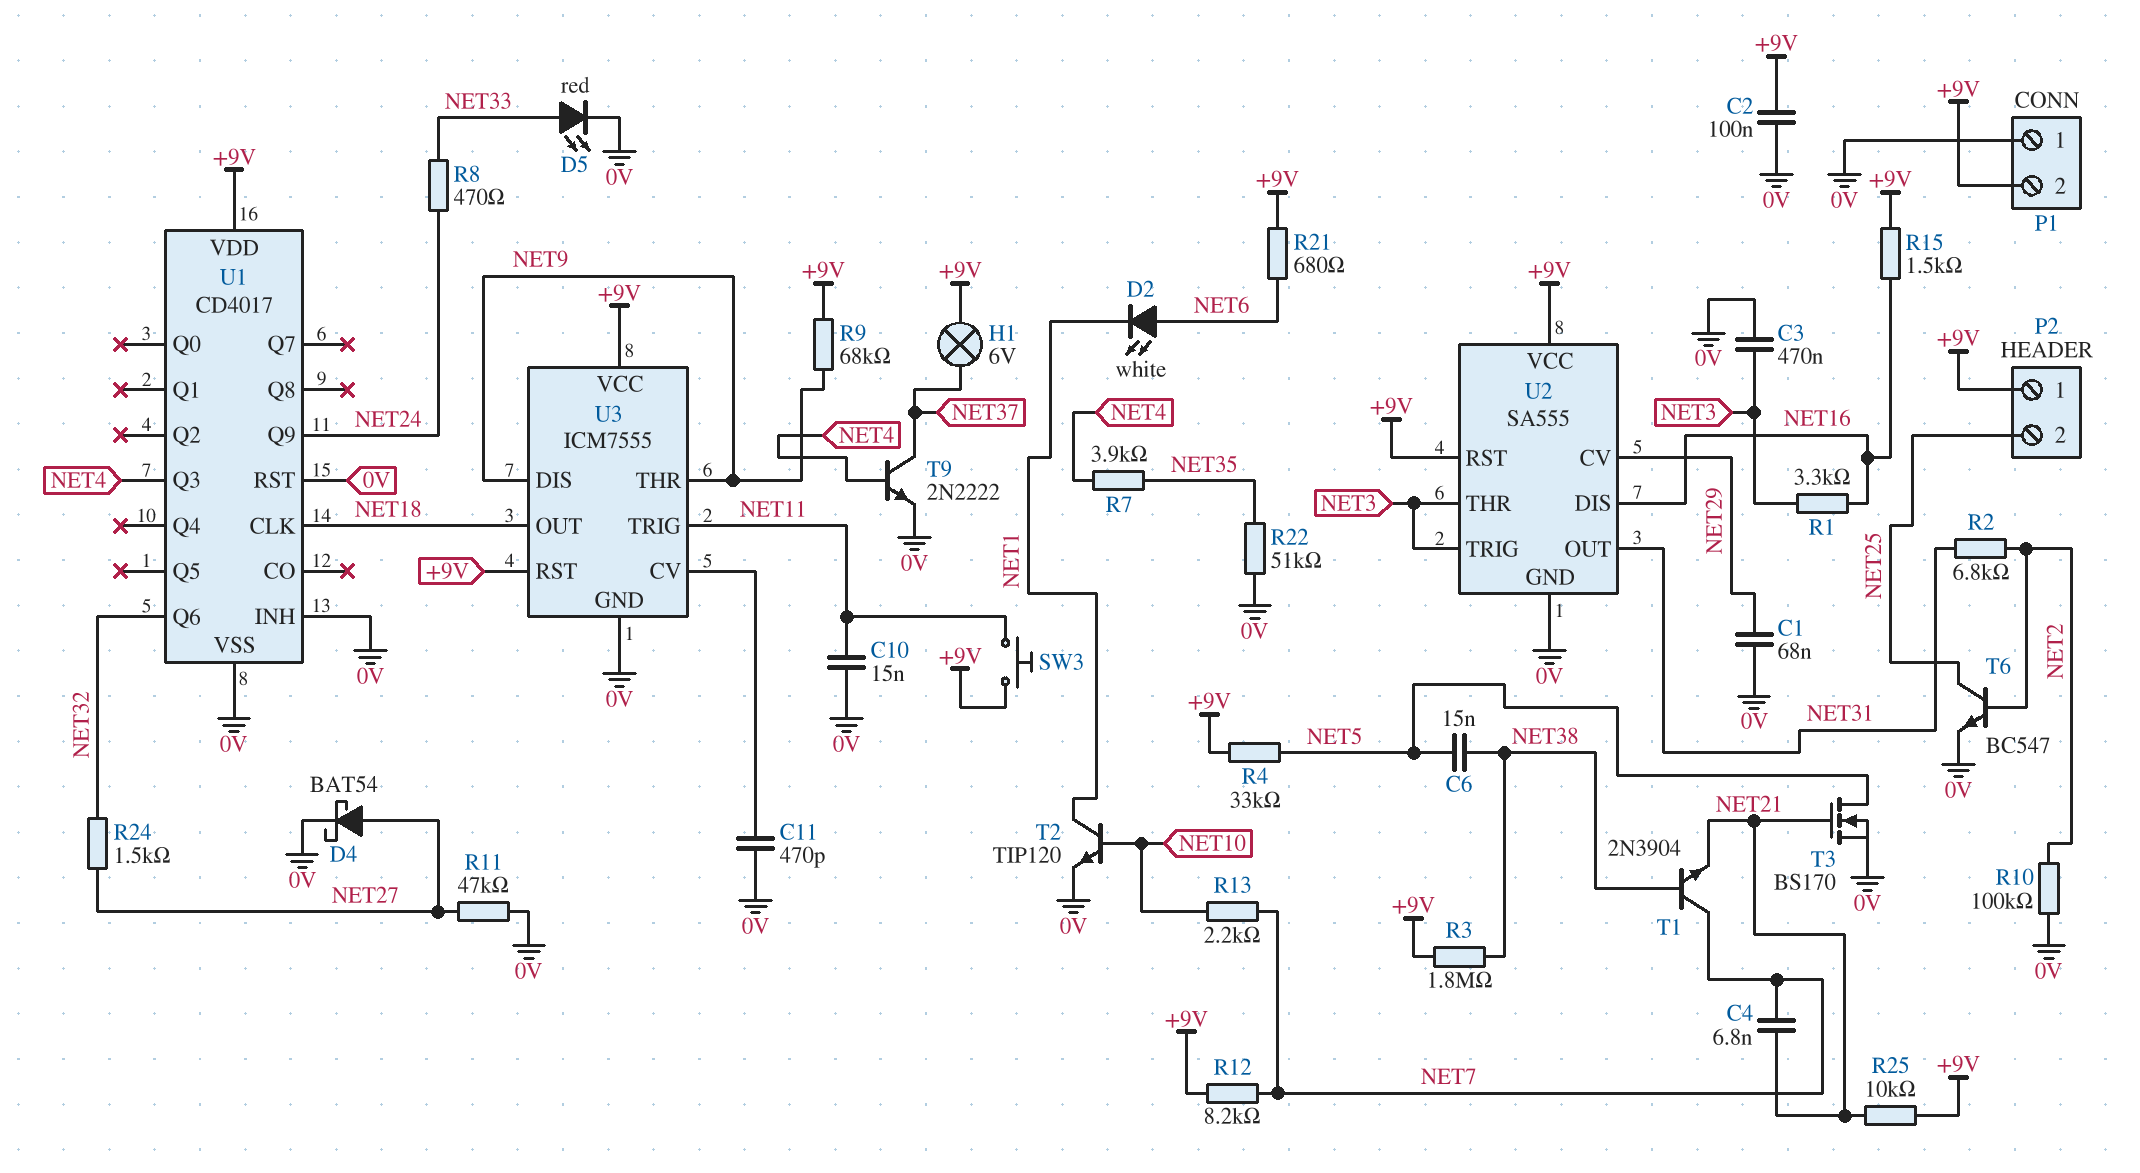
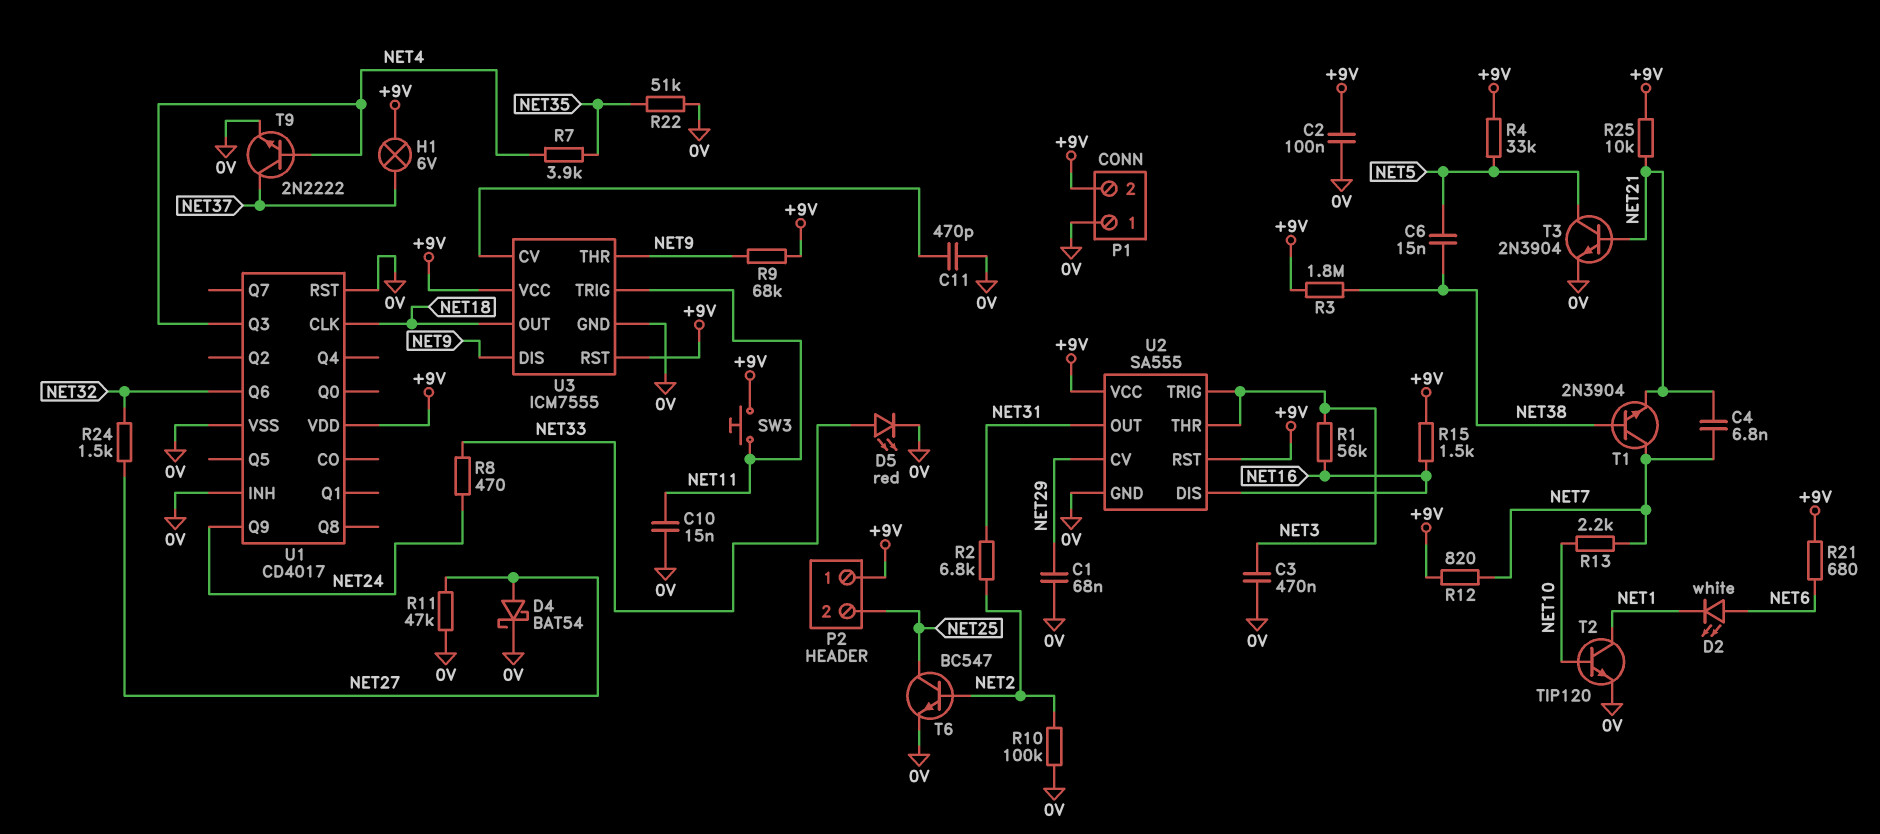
R1: 3.3k (NET3, NET16) -> 56k (NET3, NET16)
R12: 8.2k (+9V, NET7) -> 820 (+9V, NET7)
T3: NMOS BS170 (G NET21, D NET5, S 0V) -> NPN 2N3904 (B NET21, C NET5, E 0V)

